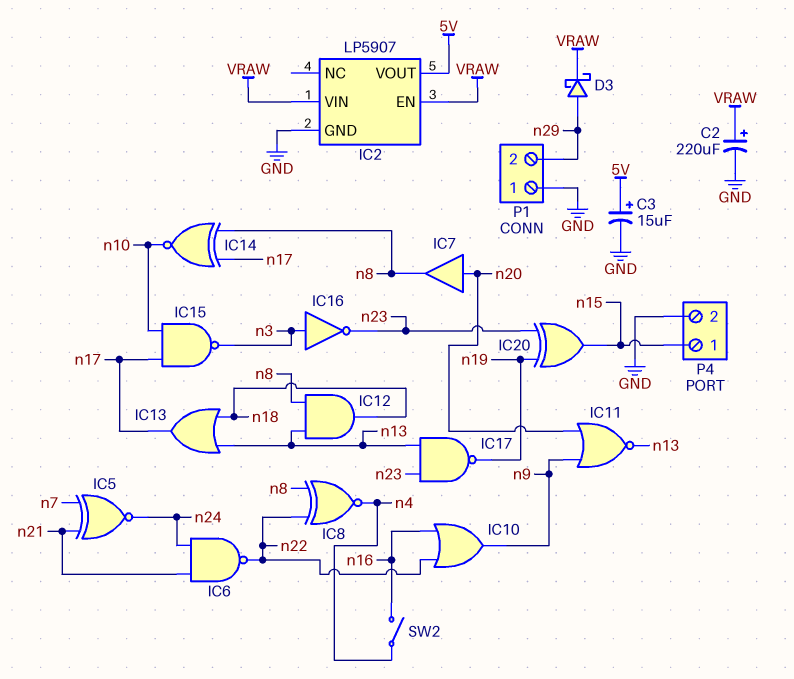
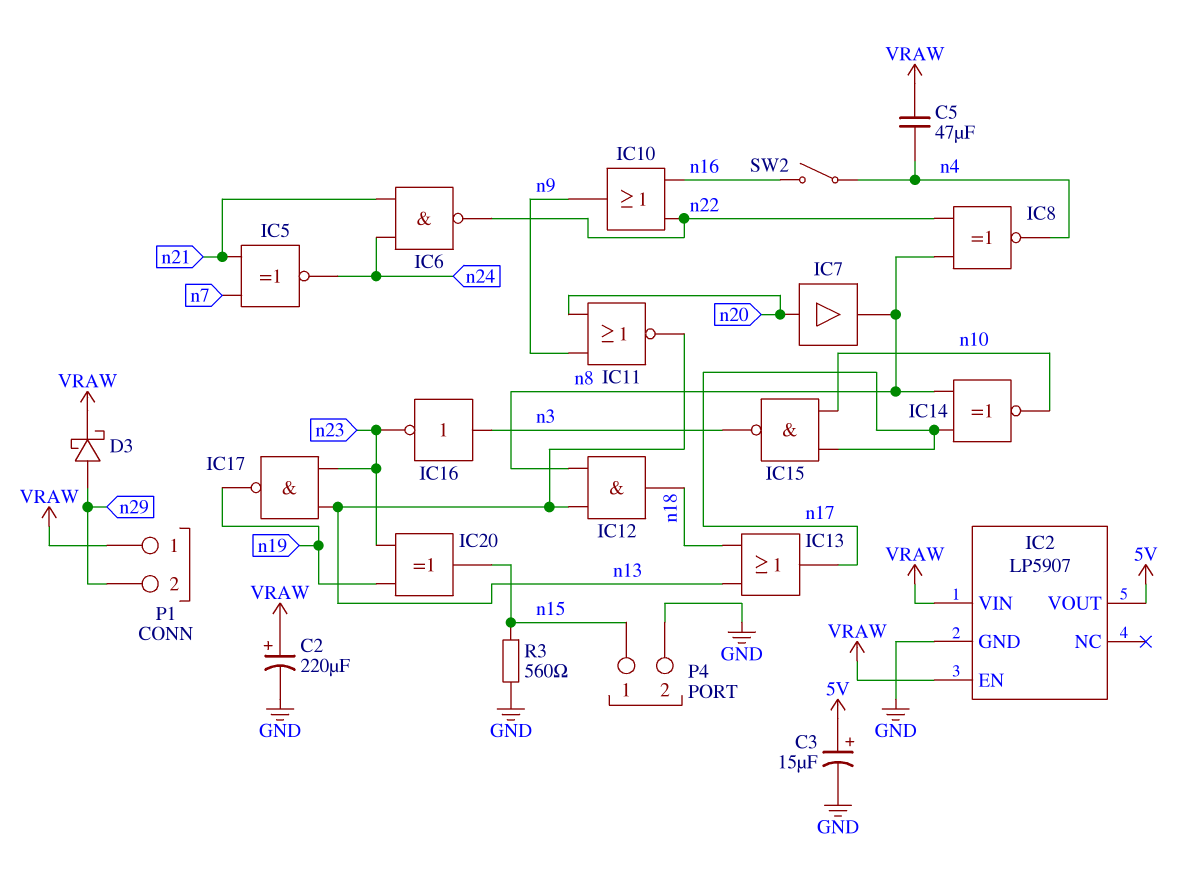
C5: none -> 47uF (VRAW, n4)
P1 pin 1: GND -> VRAW
R3: none -> 560 (GND, n15)

